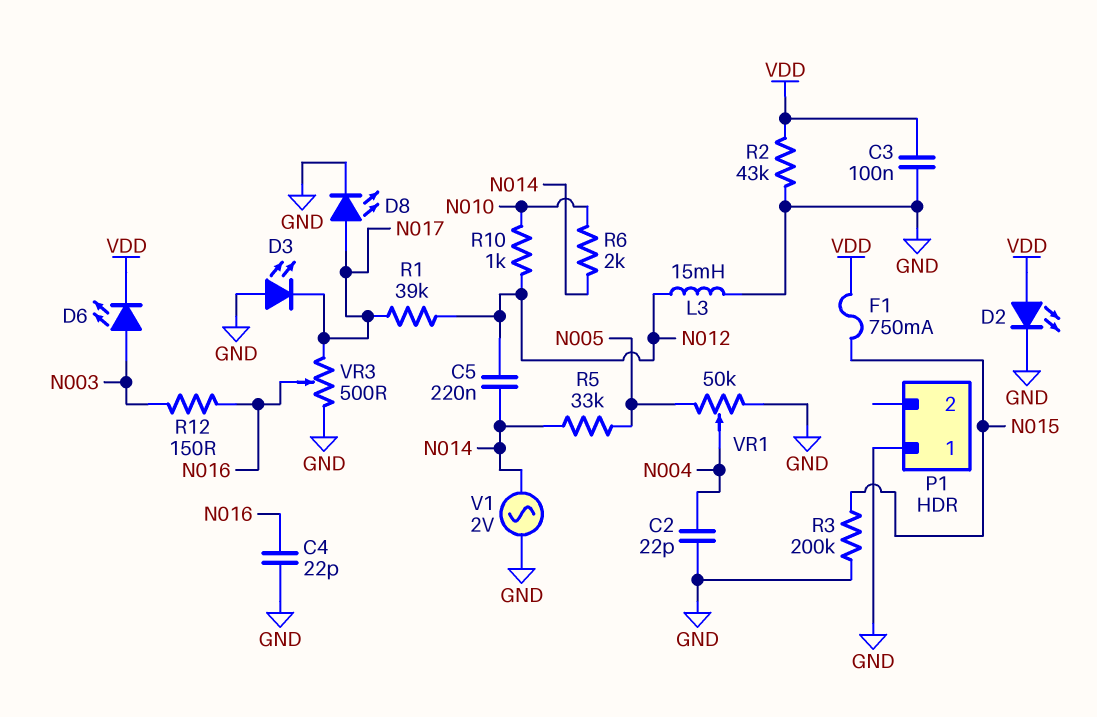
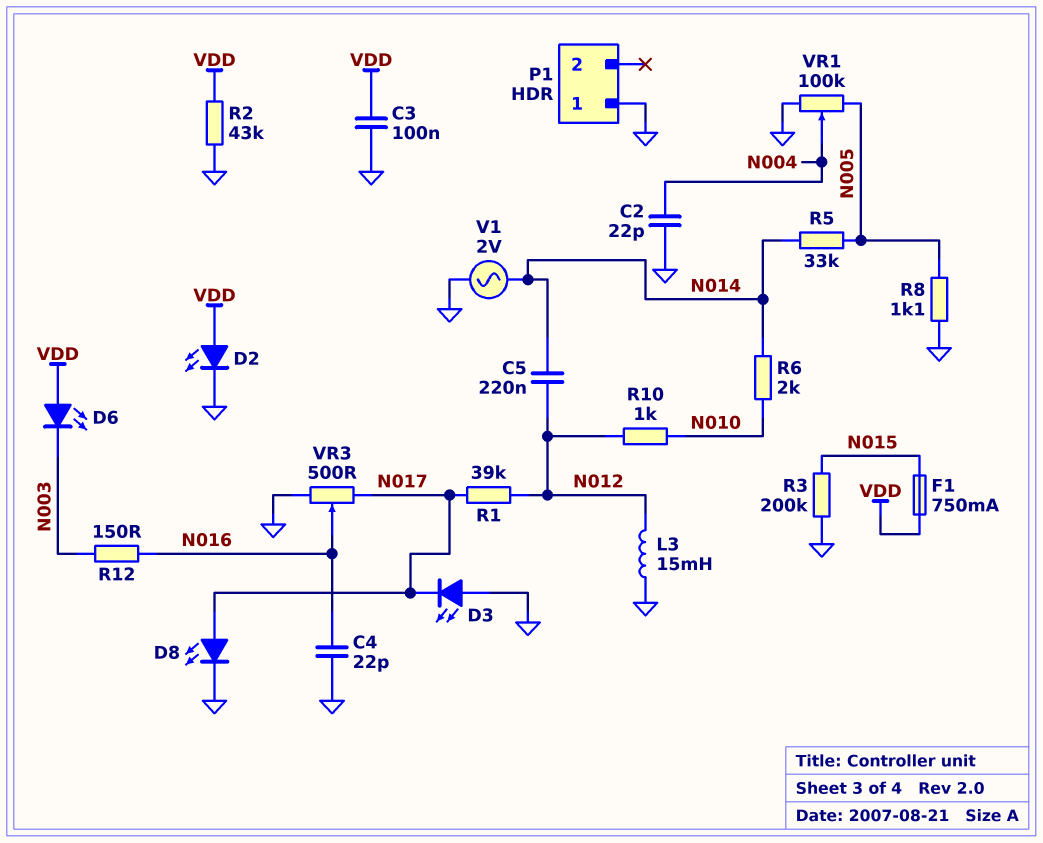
D6: LED (A N003, K VDD) -> LED (A VDD, K N003)
R8: none -> 1.1k (GND, N005)
VR1: 50k (GND, N005, wiper N004) -> 100k (GND, N005, wiper N004)

